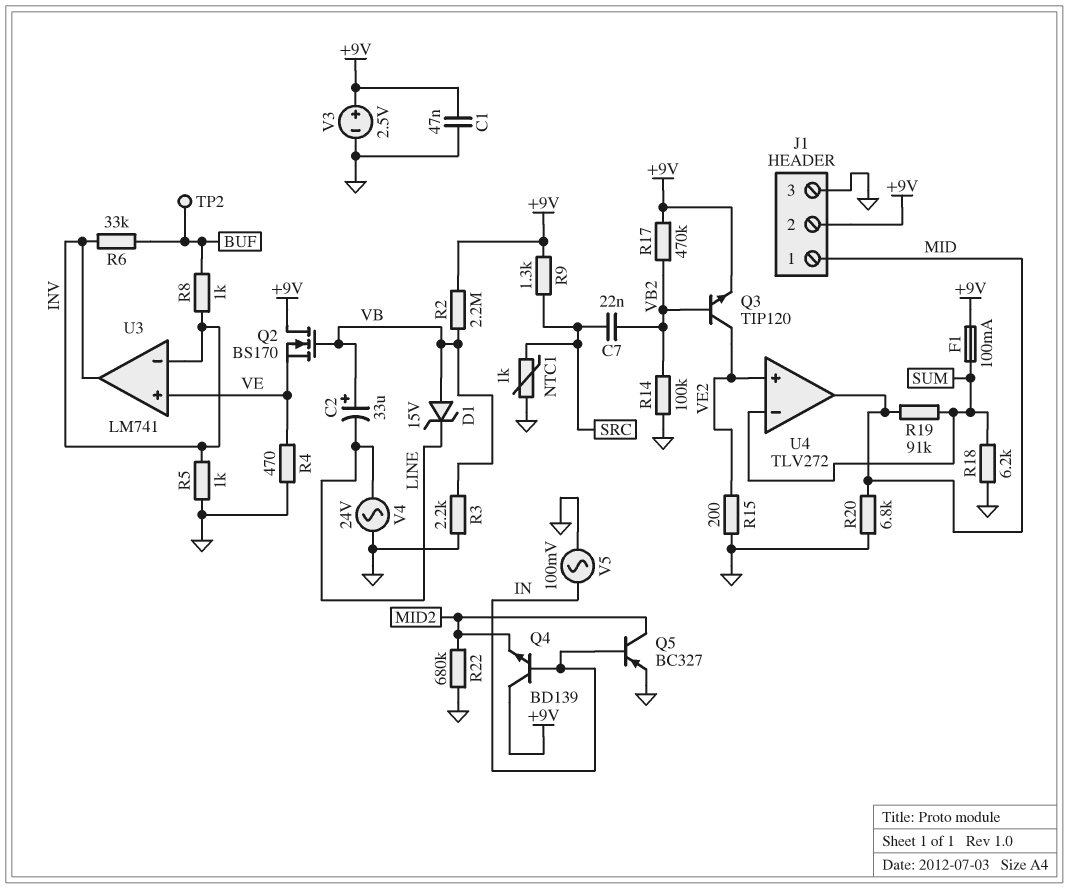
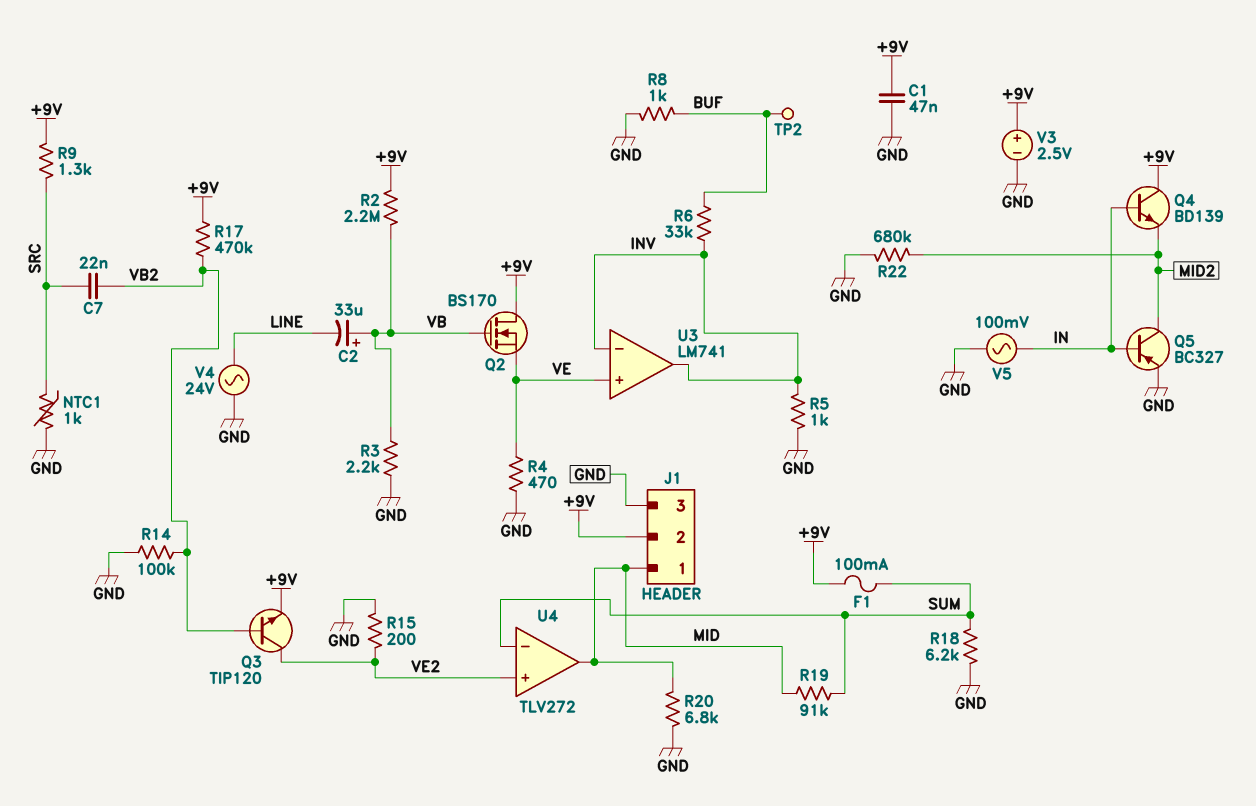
D1: zener 15V (A VB, K LINE) -> none
R8: 1k (BUF, INV) -> 1k (BUF, GND)

